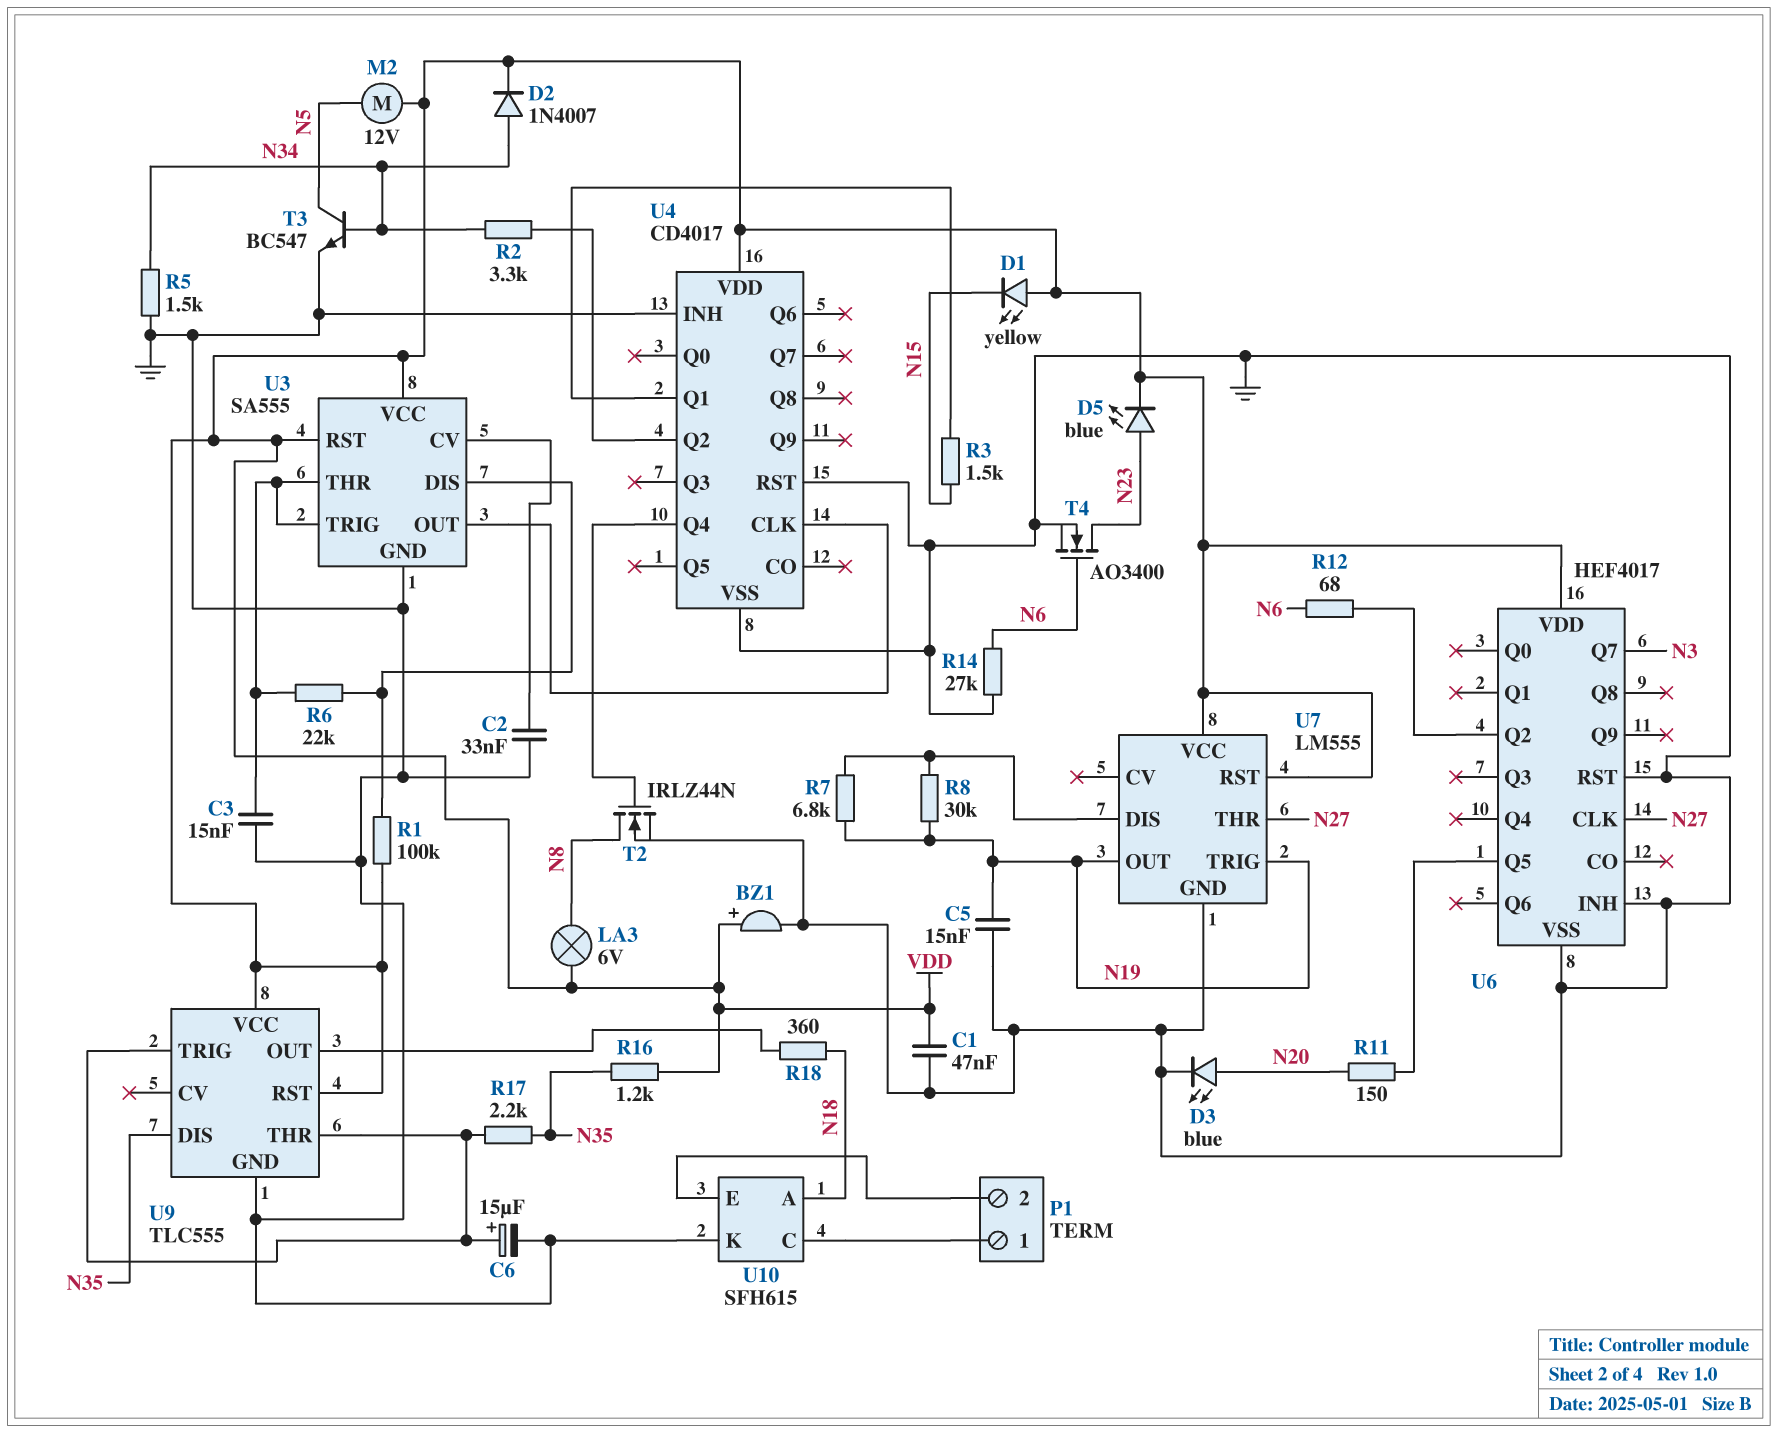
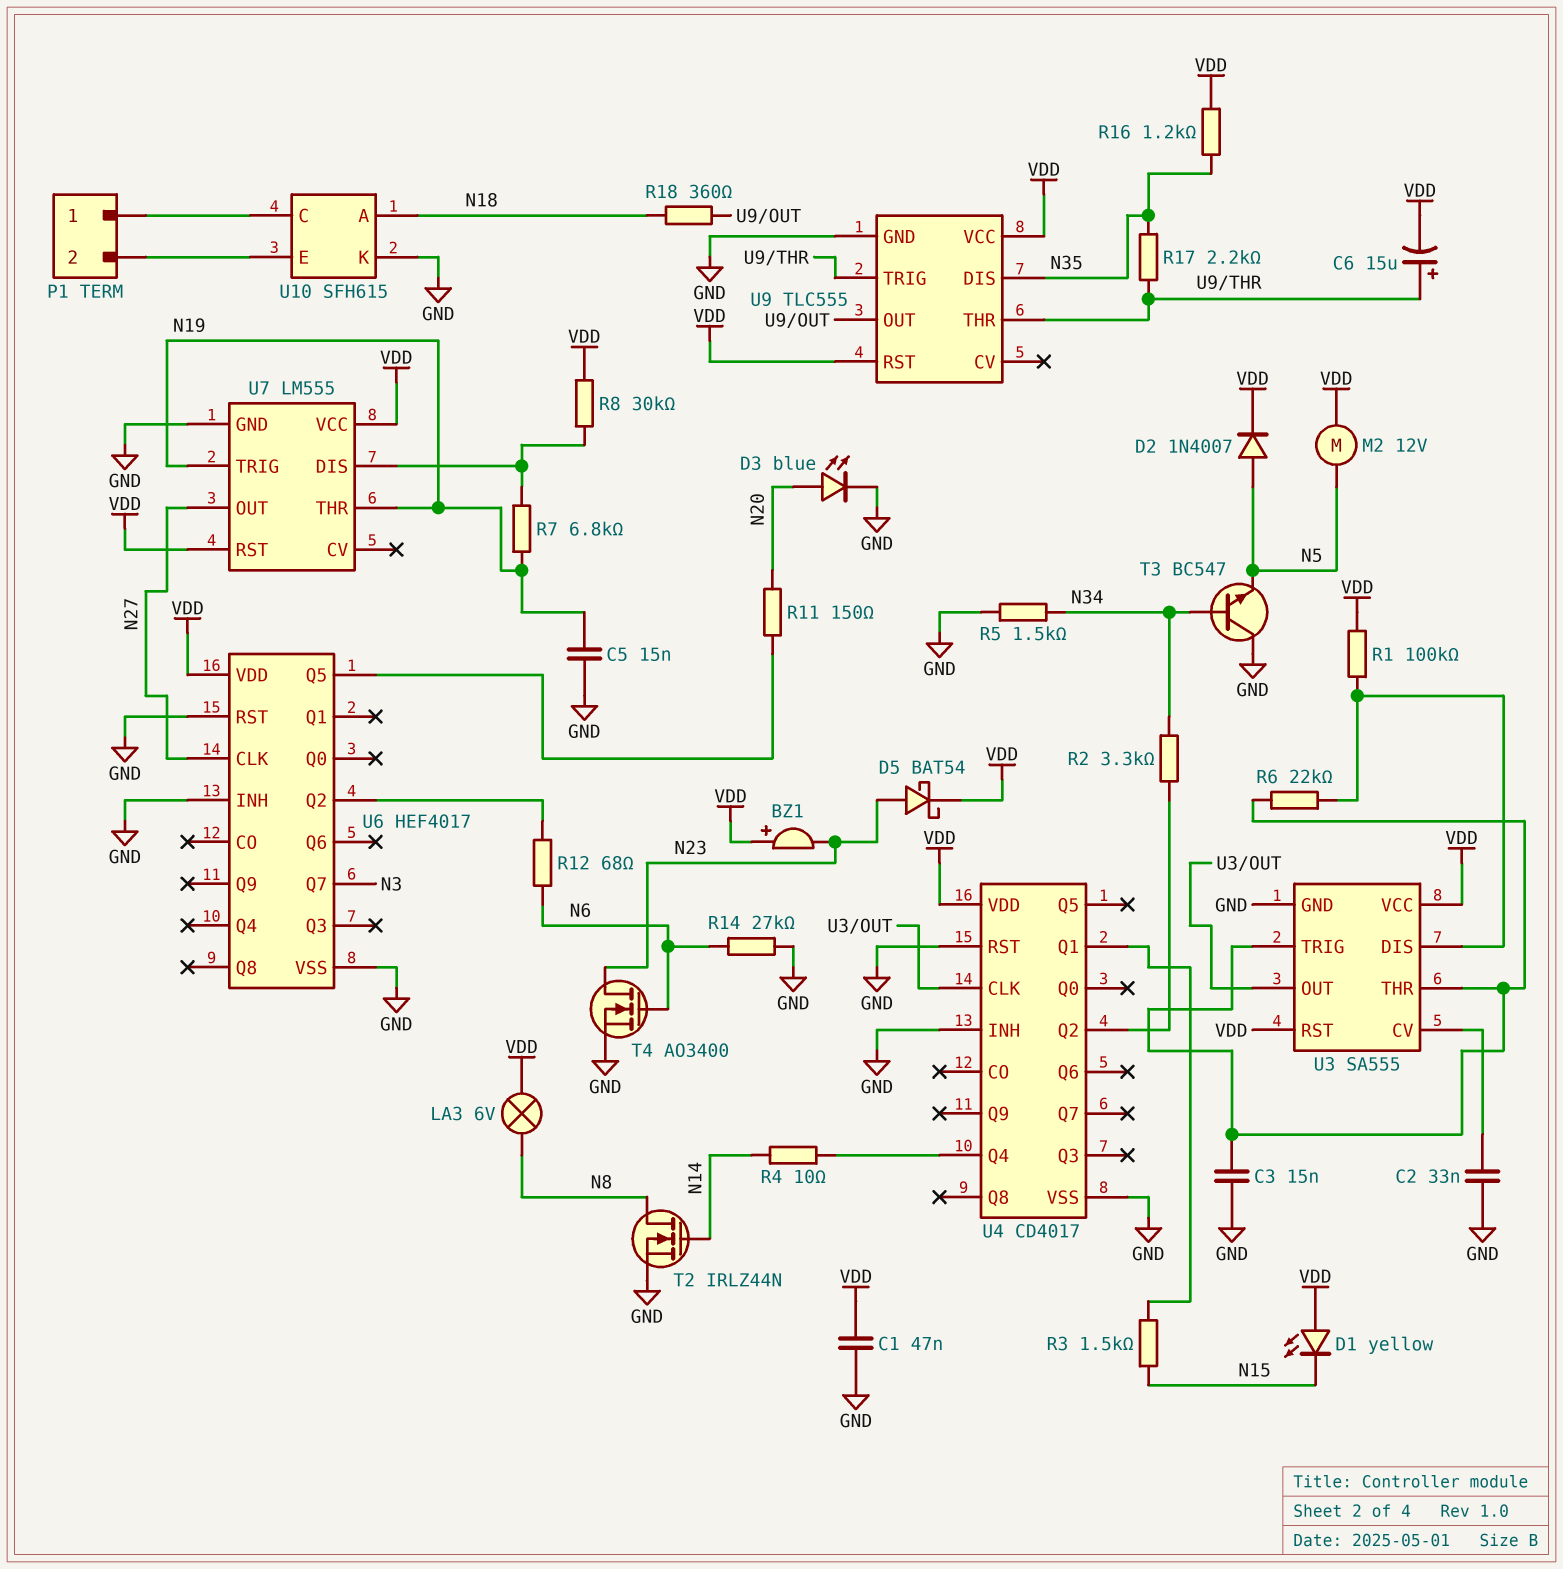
BZ1: buzzer (plus VDD, minus GND) -> buzzer (plus VDD, minus N23)
C6: 15uF (plus U9/THR, minus GND) -> 15uF (plus U9/THR, minus VDD)
D2: diode 1N4007 (A N34, K VDD) -> diode 1N4007 (A N5, K VDD)
D5: LED blue (A N23, K VDD) -> schottky BAT54 (A N23, K VDD)
R4: none -> 10 (N14, U4/Q4)
R8: 30k (N19, U7/DIS) -> 30k (U7/DIS, VDD)
T2: NMOS IRLZ44N (G U4/Q4, D N8, S GND) -> NMOS IRLZ44N (G N14, D N8, S GND)
T3: NPN BC547 (B N34, C N5, E GND) -> NPN BC547 (B N34, C GND, E N5)
U7 pin OUT: N19 -> N27
U7 pin THR: N27 -> N19

